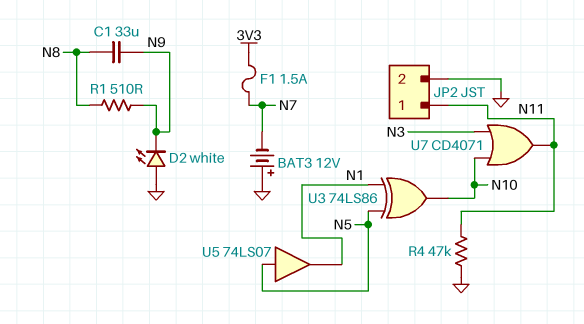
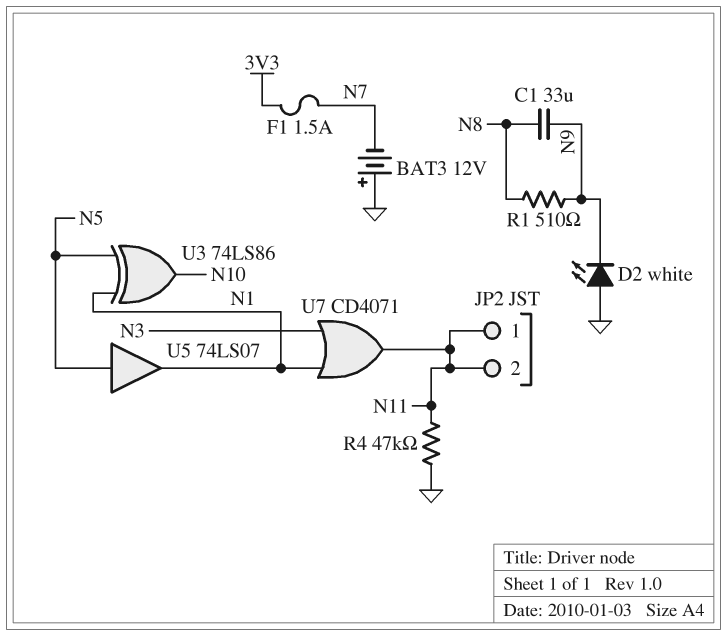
JP2 pin 2: GND -> N11
U7: OR CD4071 (in N3, in N10, out N11) -> OR CD4071 (in N1, in N3, out N11)

